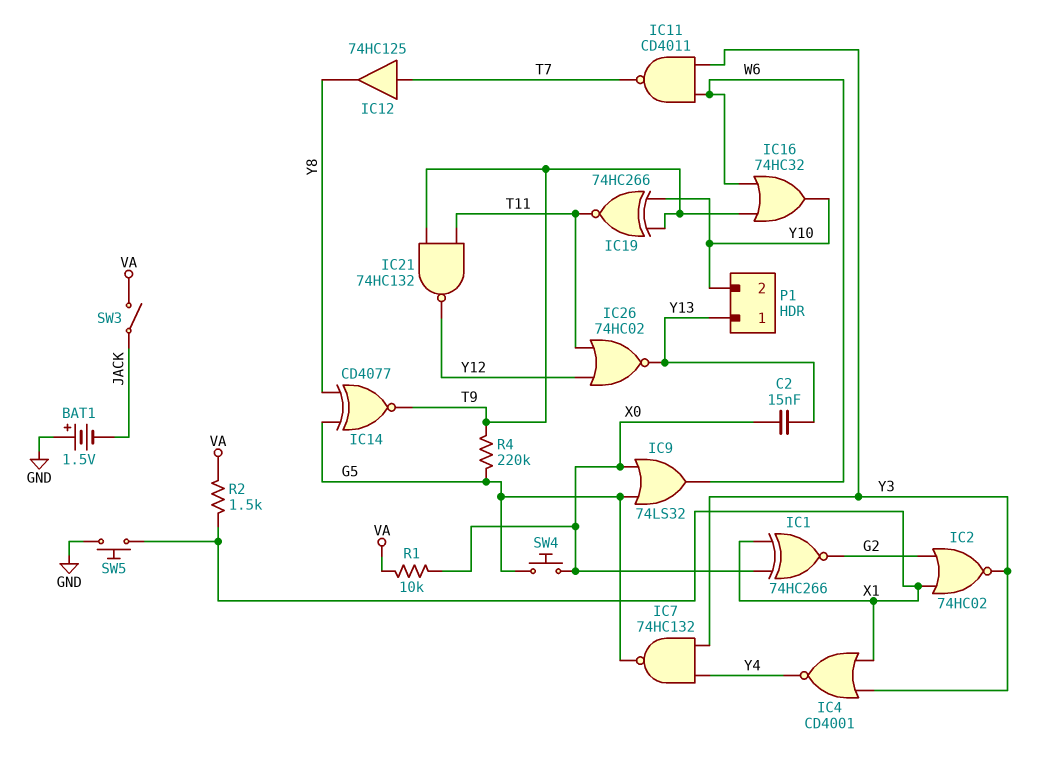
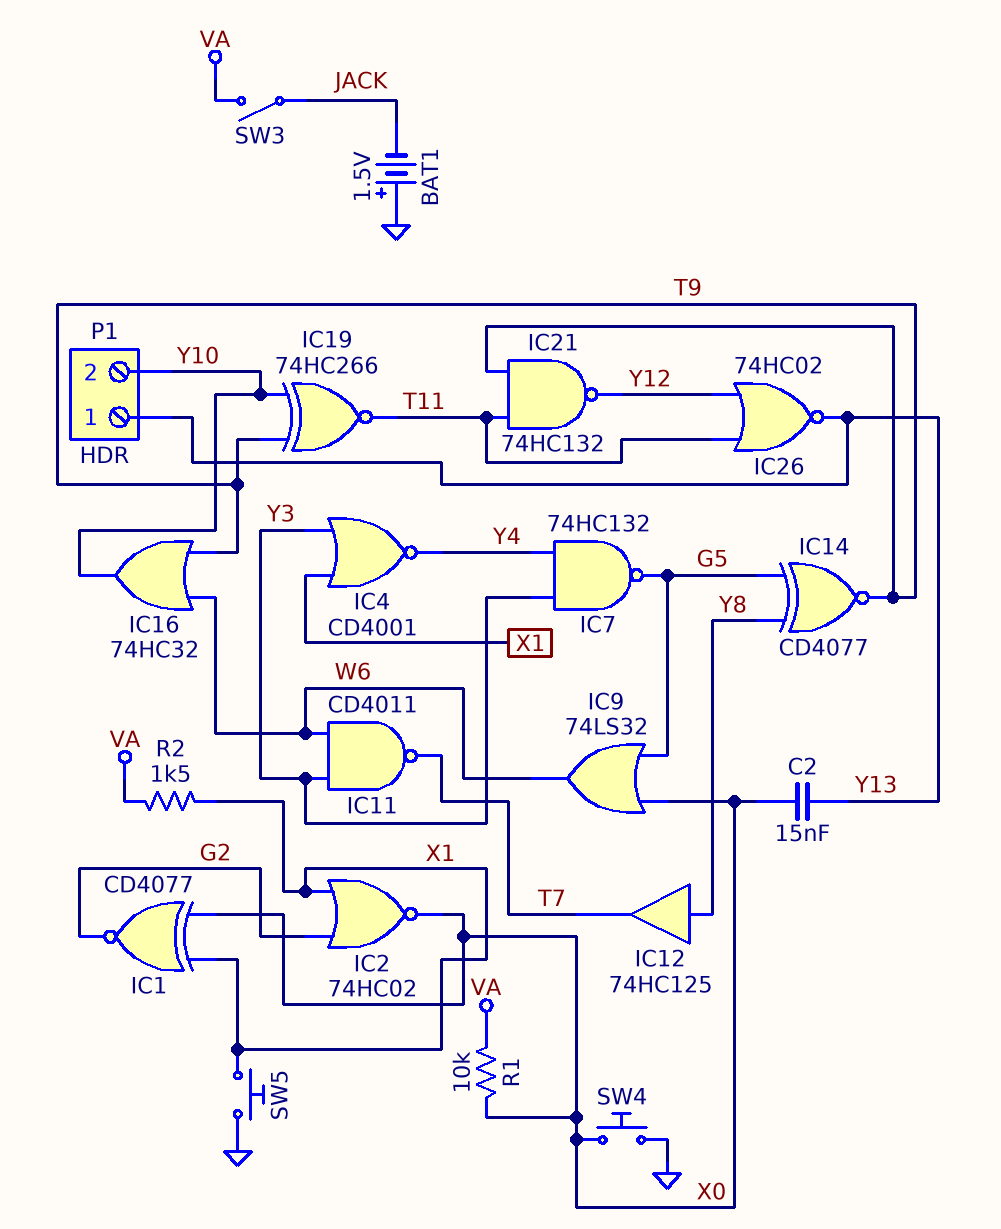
IC1: XNOR 74HC266 (in X0, in X1, out G2) -> XNOR CD4077 (in X0, in X1, out G2)
IC2: NOR 74HC02 (in G2, in X1, out Y3) -> NOR 74HC02 (in G2, in X1, out X0)
IC12: buffer 74HC125 (in T7, out Y8) -> buffer 74HC125 (in Y8, out T7)
R4: 220k (G5, T9) -> none
SW4: button (G5, X0) -> button (GND, X0)

